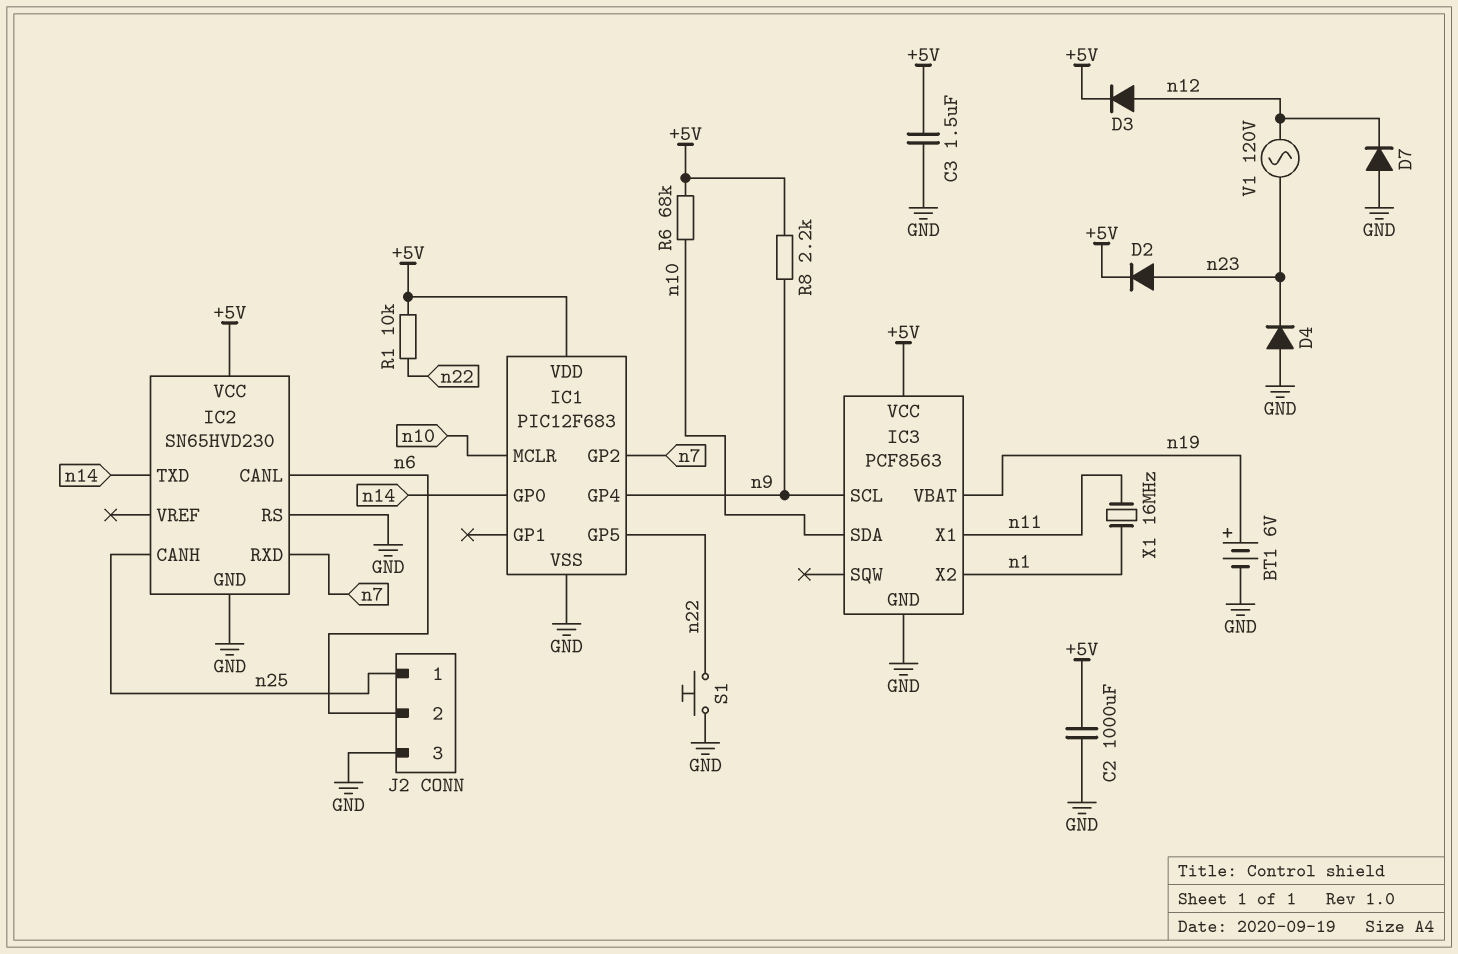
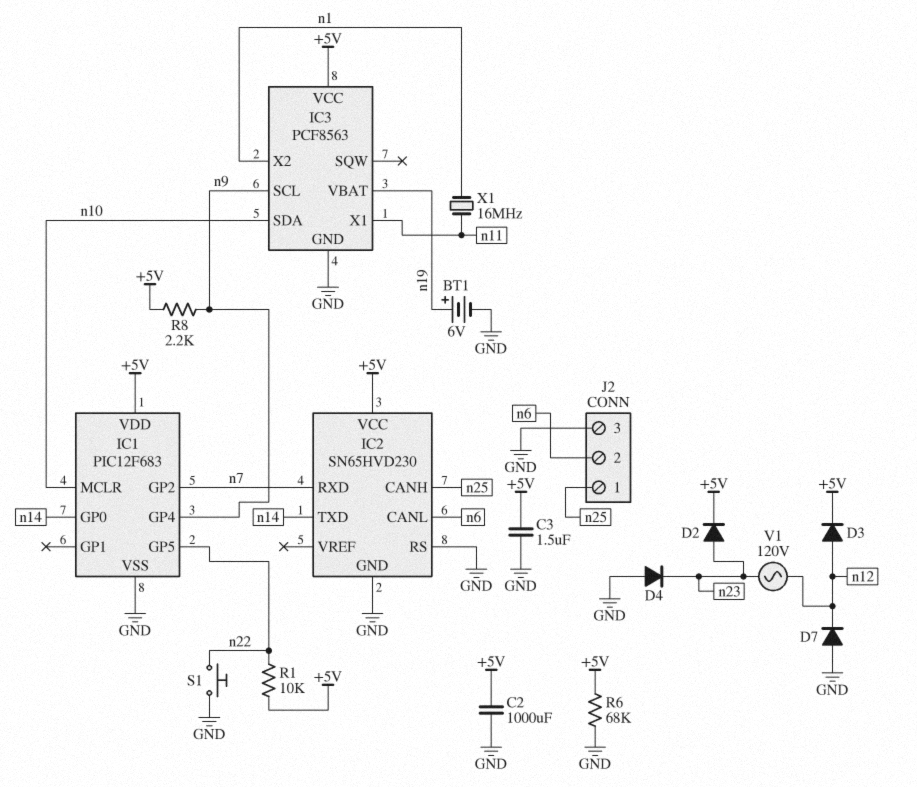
R6: 68k (+5V, n10) -> 68k (+5V, GND)

